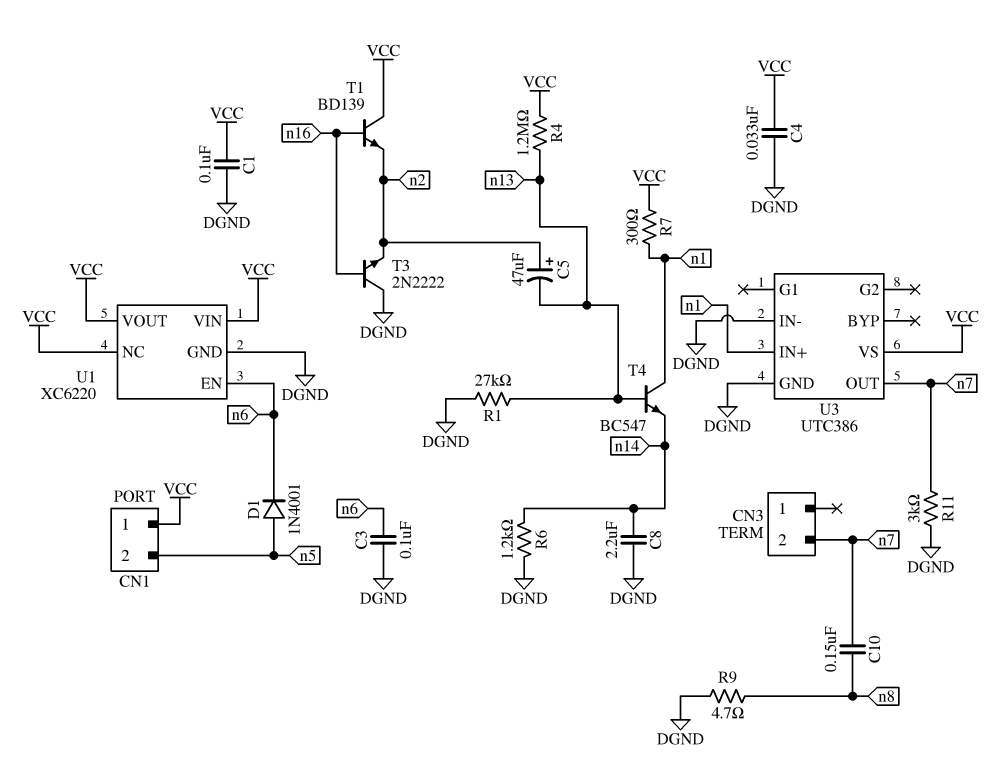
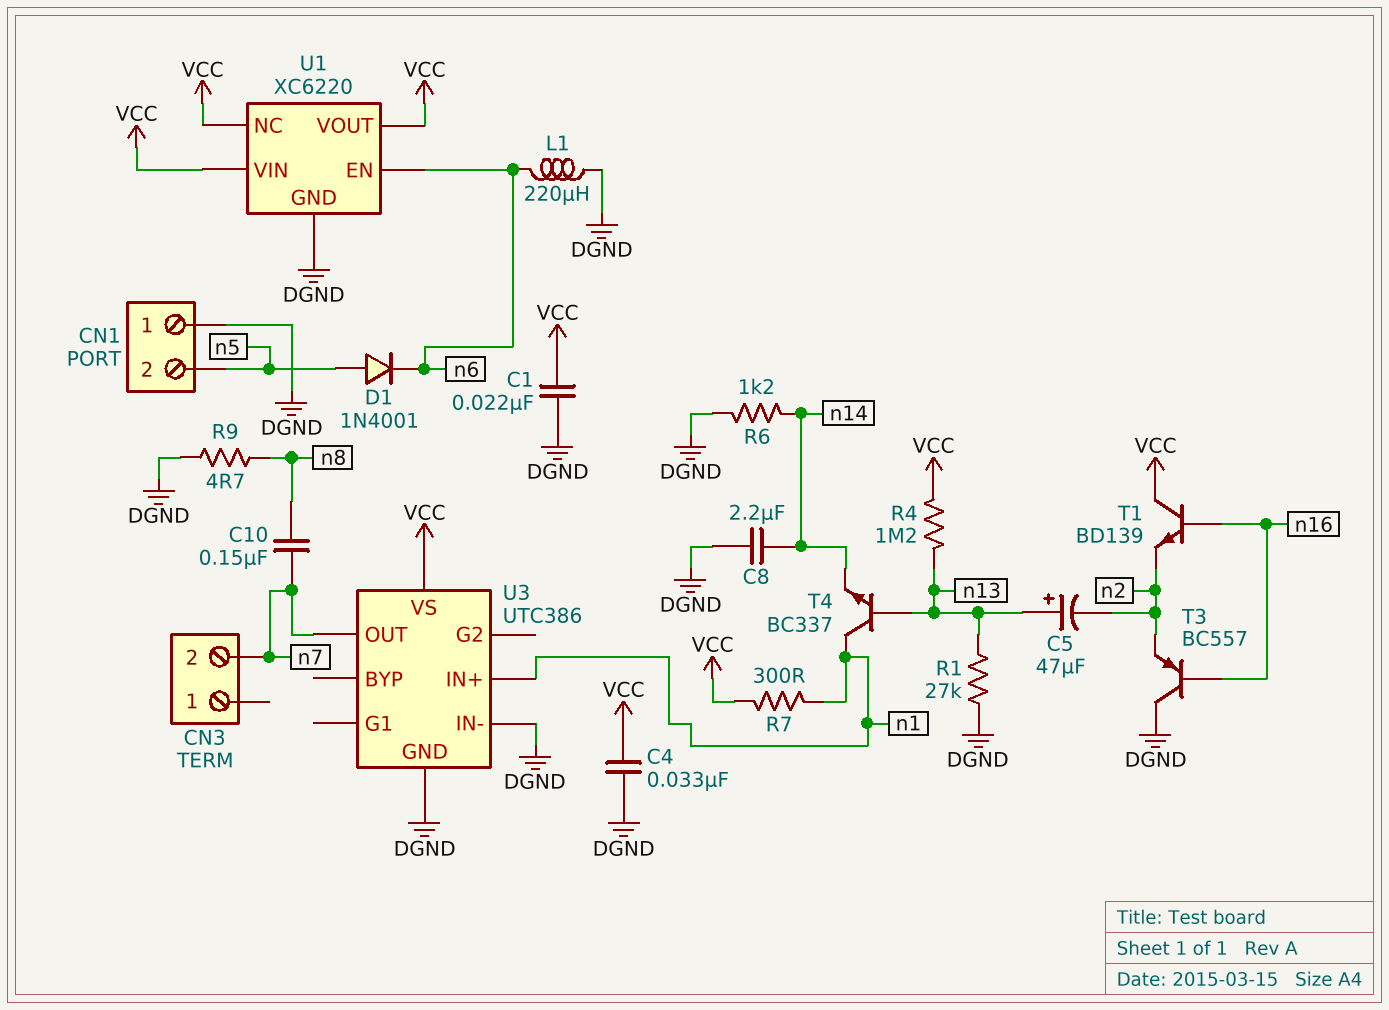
C1: 100nF (DGND, VCC) -> 22nF (DGND, VCC)
C3: 100nF (DGND, n6) -> none
C5: 47uF (plus n2, minus n13) -> 47uF (plus n13, minus n2)
CN1 pin 1: VCC -> DGND
L1: none -> 220uH (DGND, n6)
R11: 3k (DGND, n7) -> none
T3: NPN 2N2222 (B n16, C DGND, E n2) -> PNP BC557 (B n16, C DGND, E n2)
T4: NPN BC547 (B n13, C n1, E n14) -> NPN BC337 (B n13, C n1, E n14)

